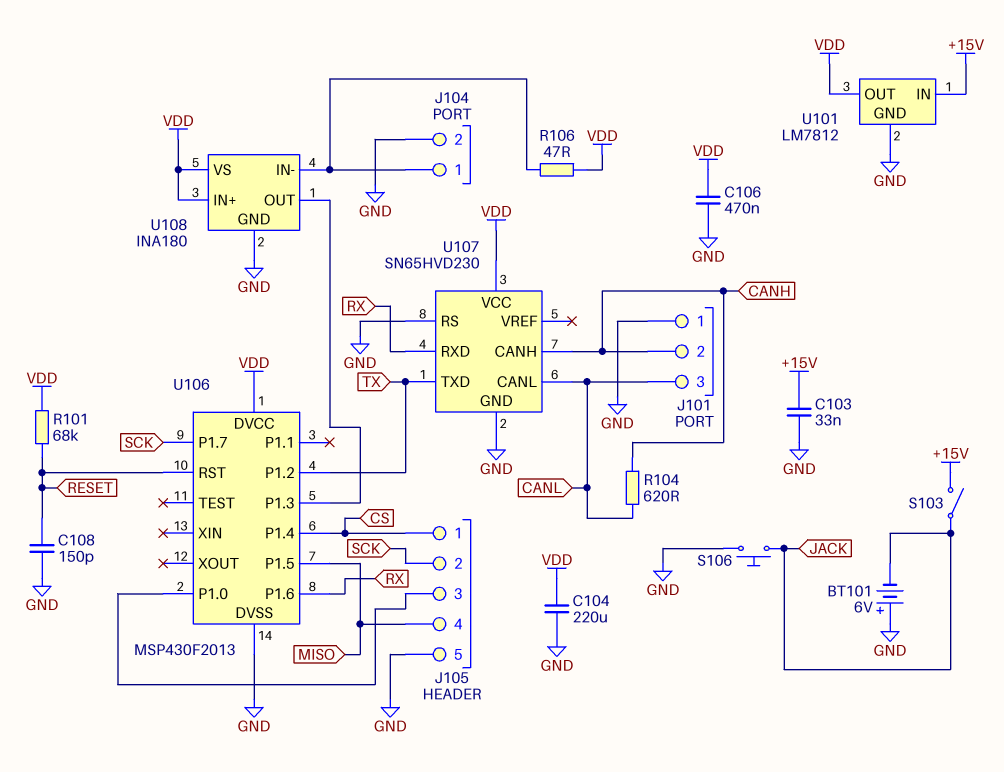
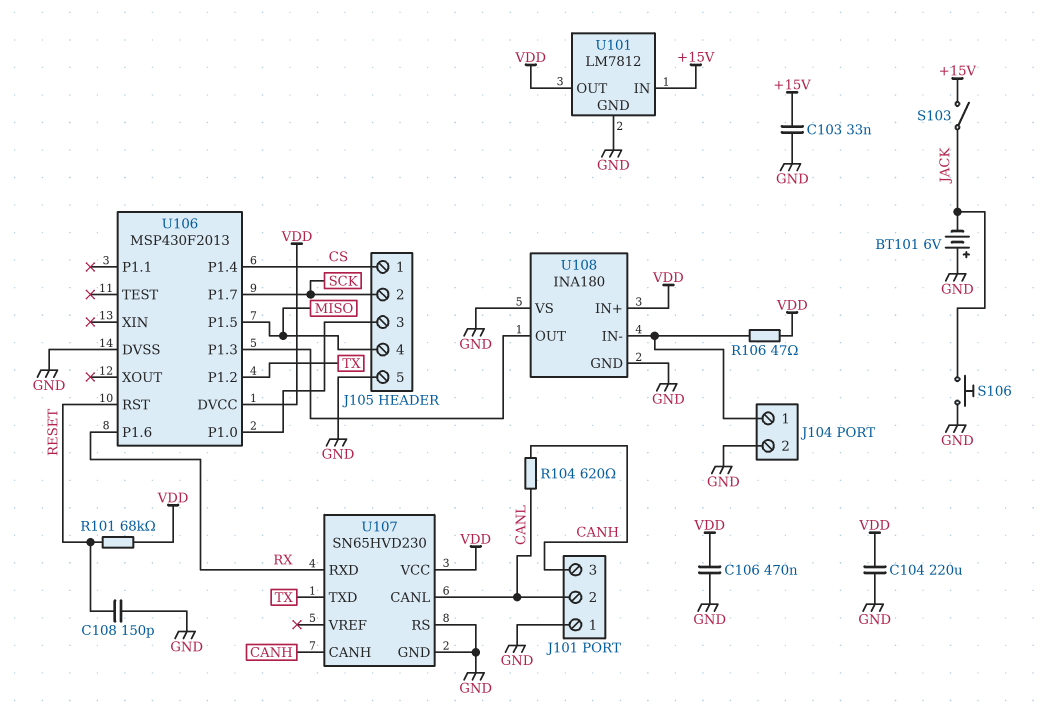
J101 pin 2: CANH -> CANL
J101 pin 3: CANL -> CANH
U108 pin VS: VDD -> GND

